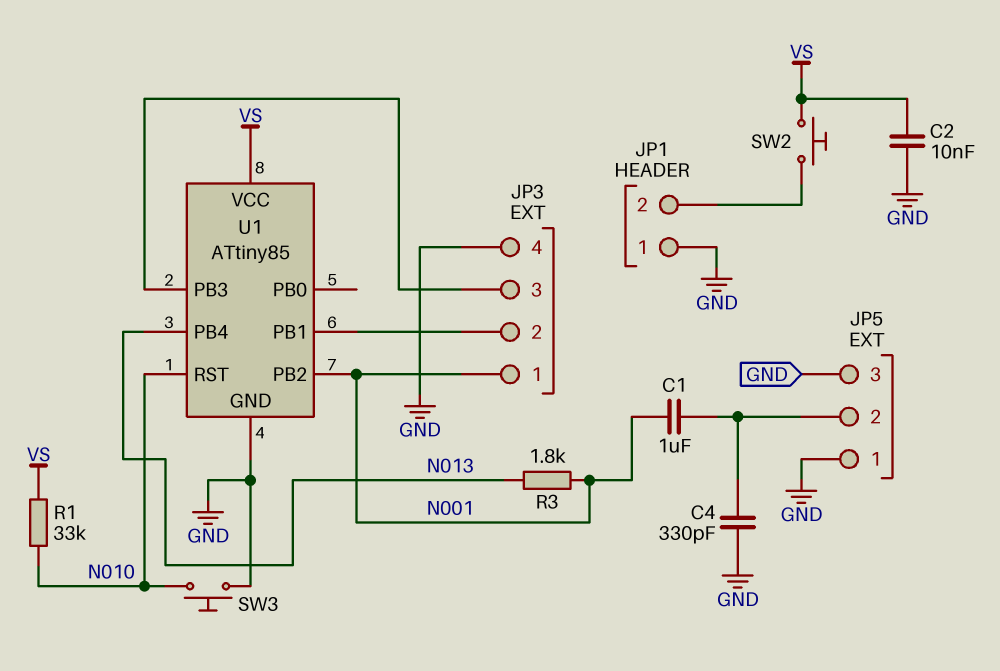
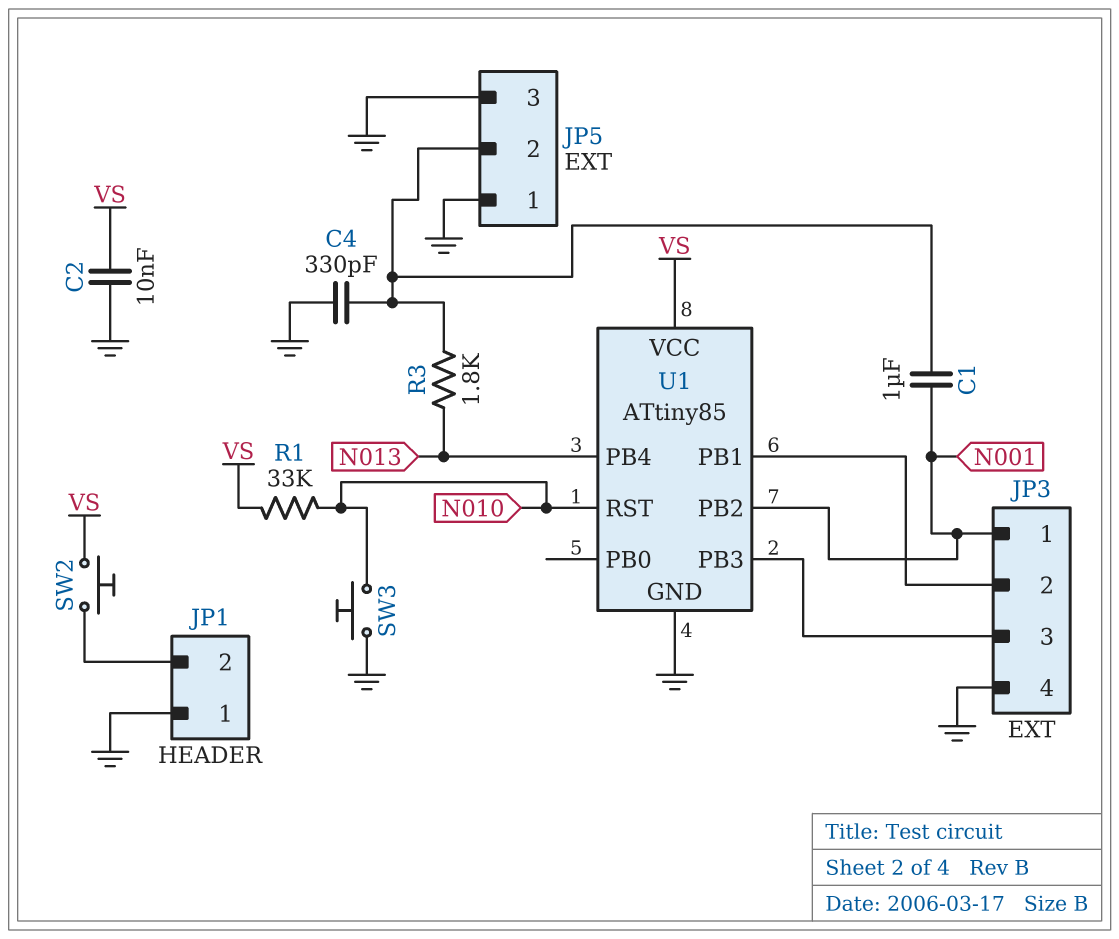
R3: 1.8k (N001, N013) -> 1.8k (JP5/2, N013)

